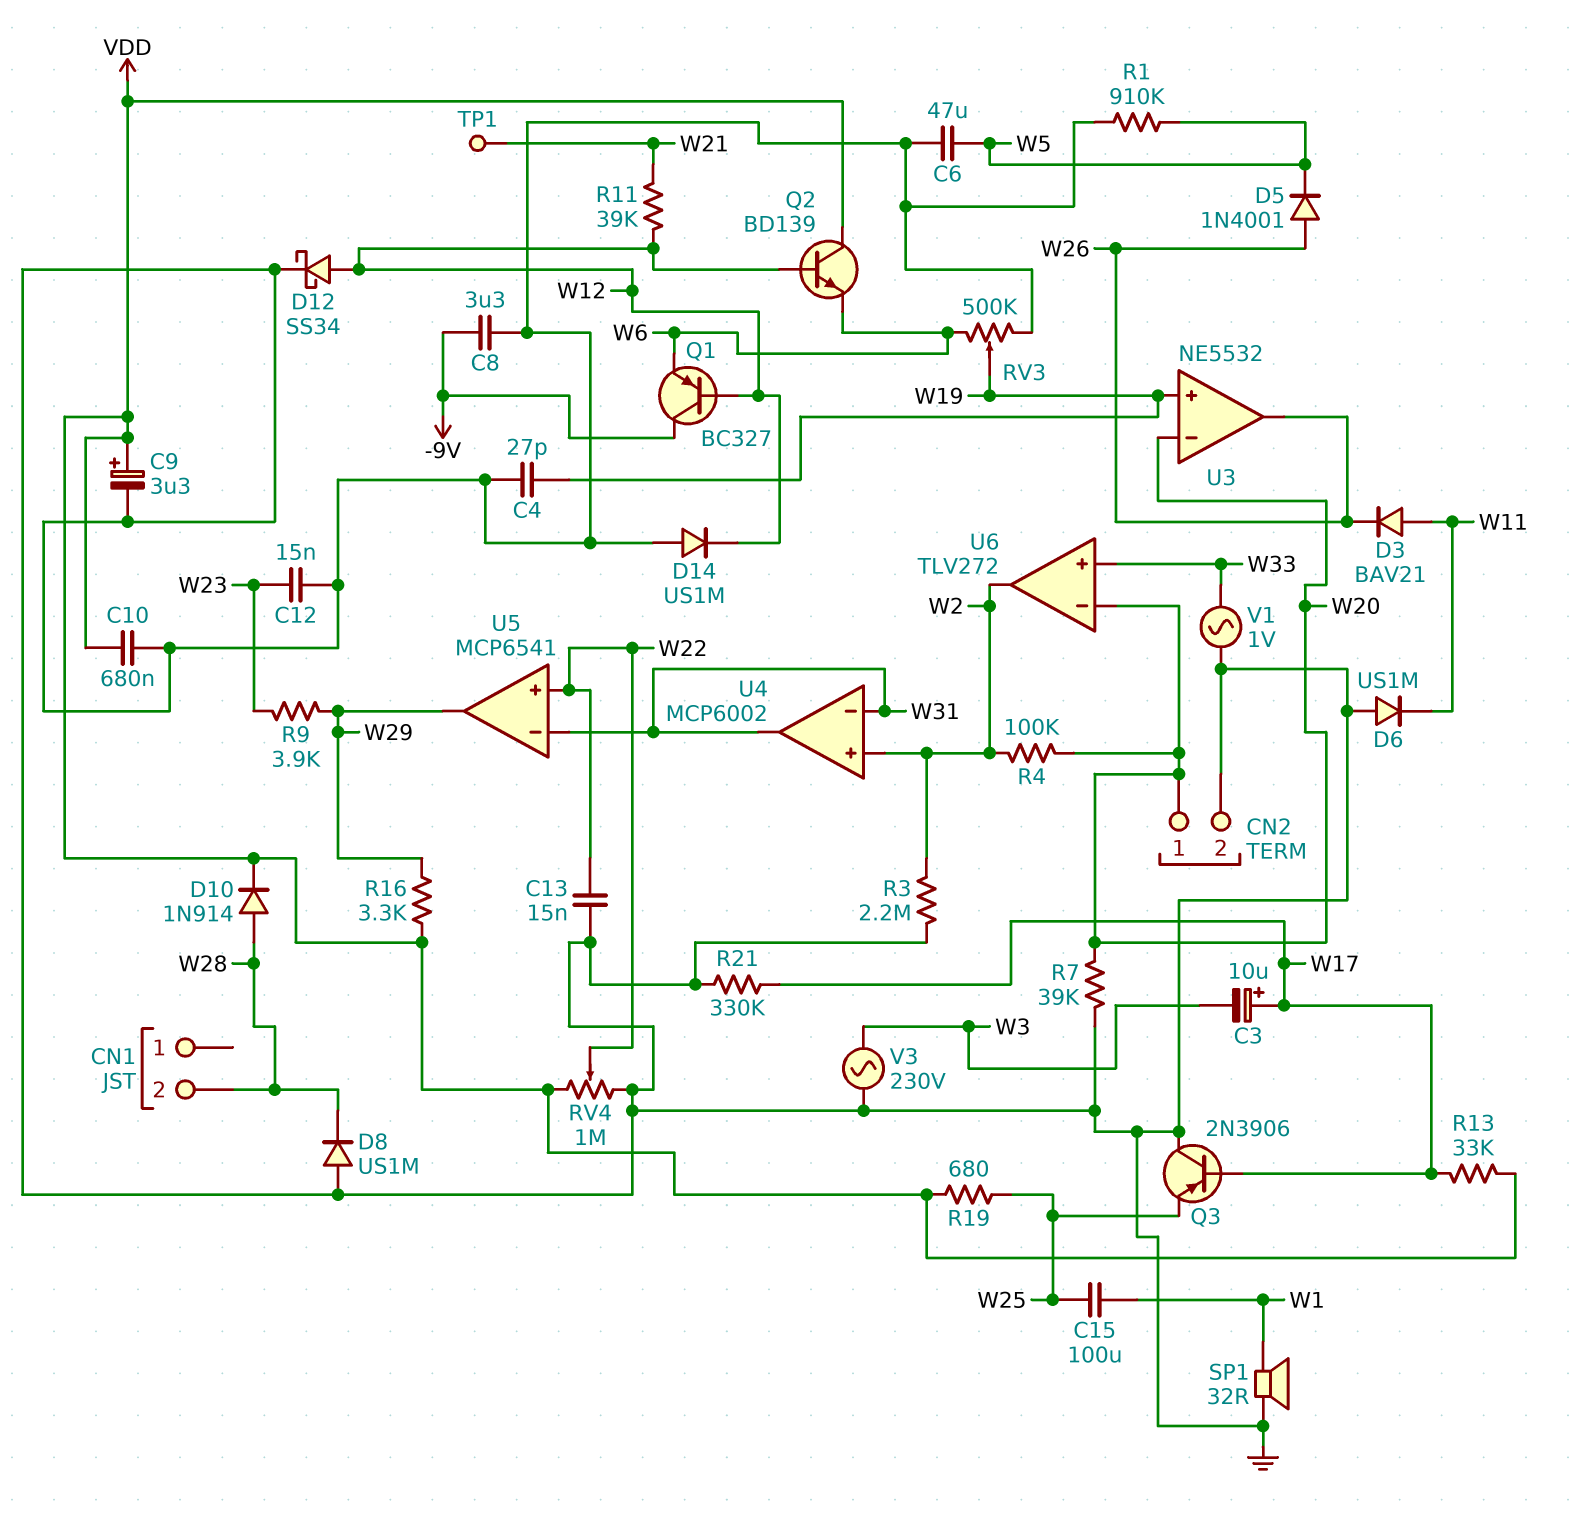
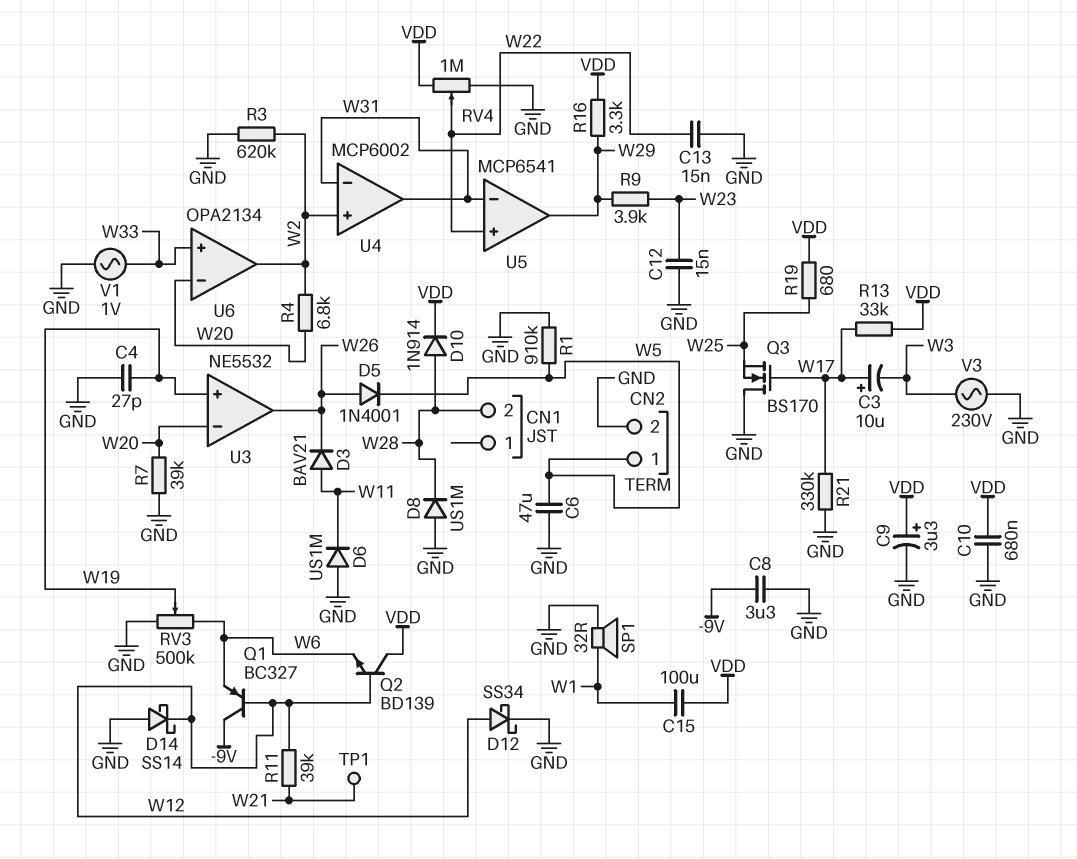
C15: 100uF (W1, W25) -> 100uF (VDD, W1)
CN2 pin 1: W20 -> W5
D14: diode US1M (A GND, K W12) -> schottky SS14 (A GND, K W12)
Q3: PNP 2N3906 (B W17, C GND, E W25) -> NMOS BS170 (G W17, D GND, S W25)
R3: 2.2M (GND, W2) -> 620k (GND, W2)
R4: 100k (W2, W20) -> 6.8k (W2, W20)
U6: TLV272 -> OPA2134

